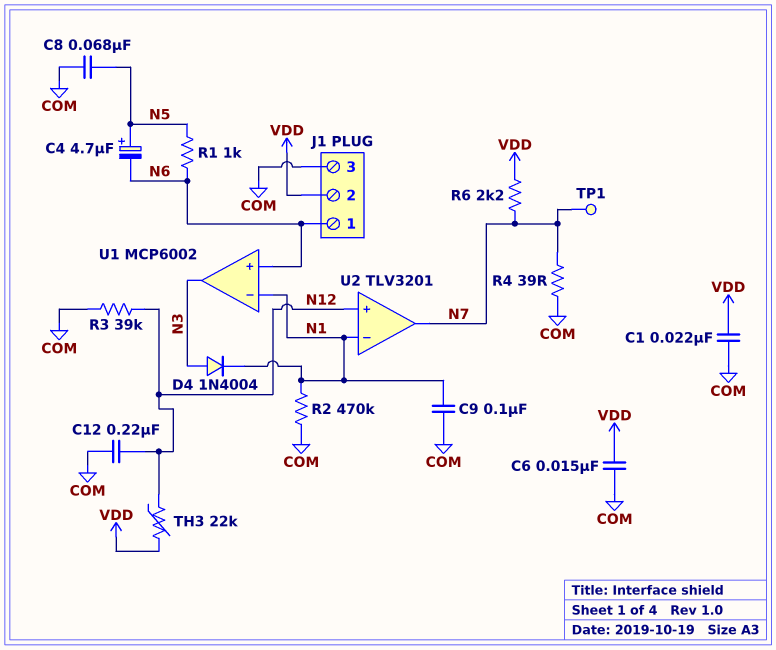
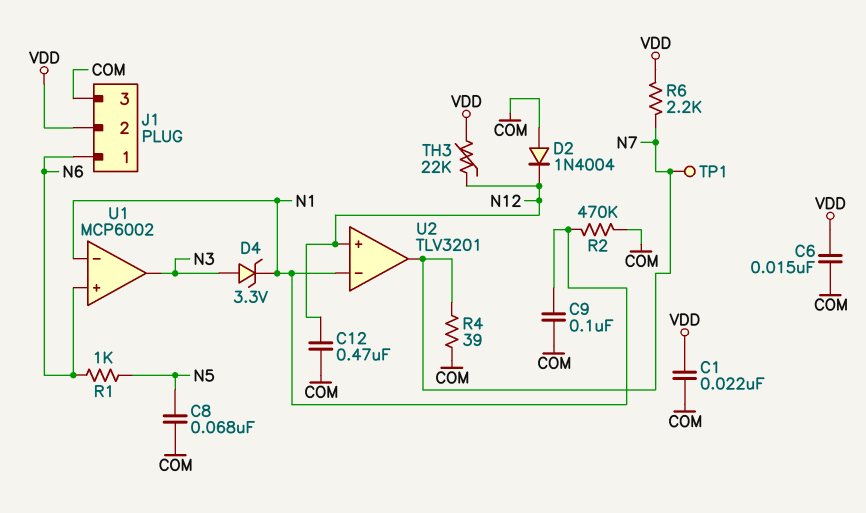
C4: 4.7uF (plus N5, minus N6) -> none
C12: 220nF (COM, N12) -> 470nF (COM, N12)
D2: none -> diode 1N4004 (A COM, K N12)
D4: diode 1N4004 (A N3, K N1) -> zener 3.3V (A N3, K N1)
R3: 39k (COM, N12) -> none

